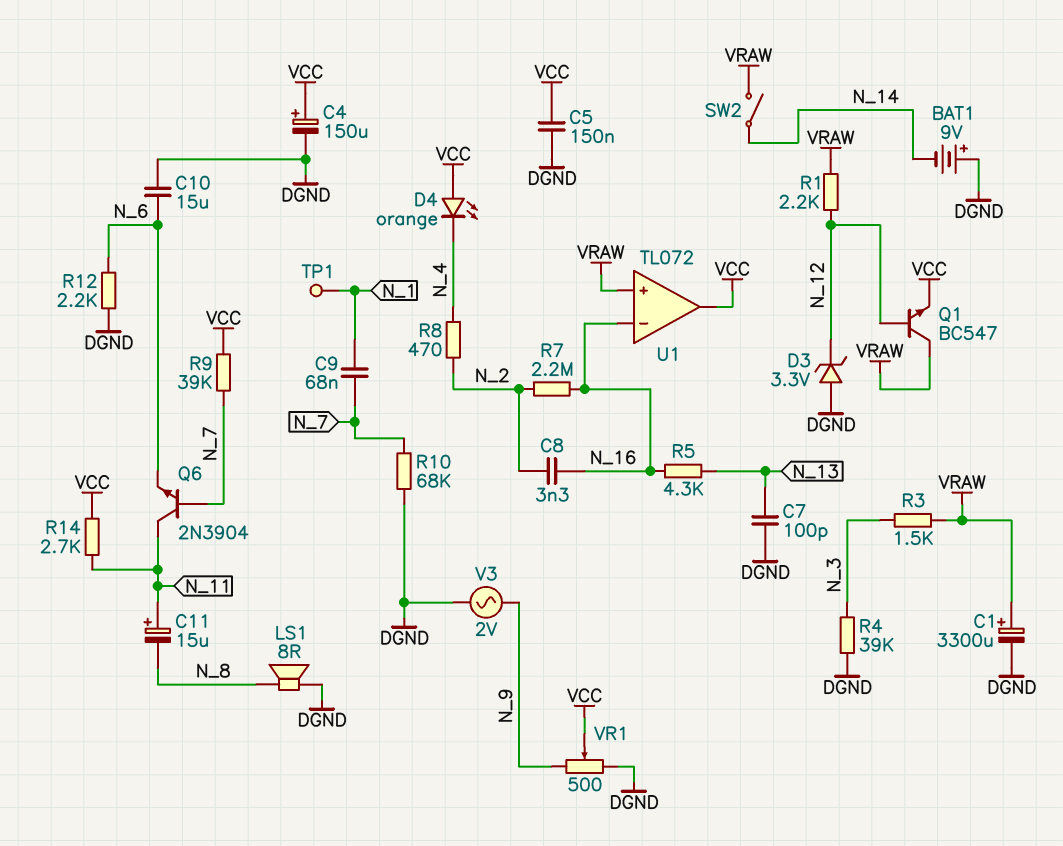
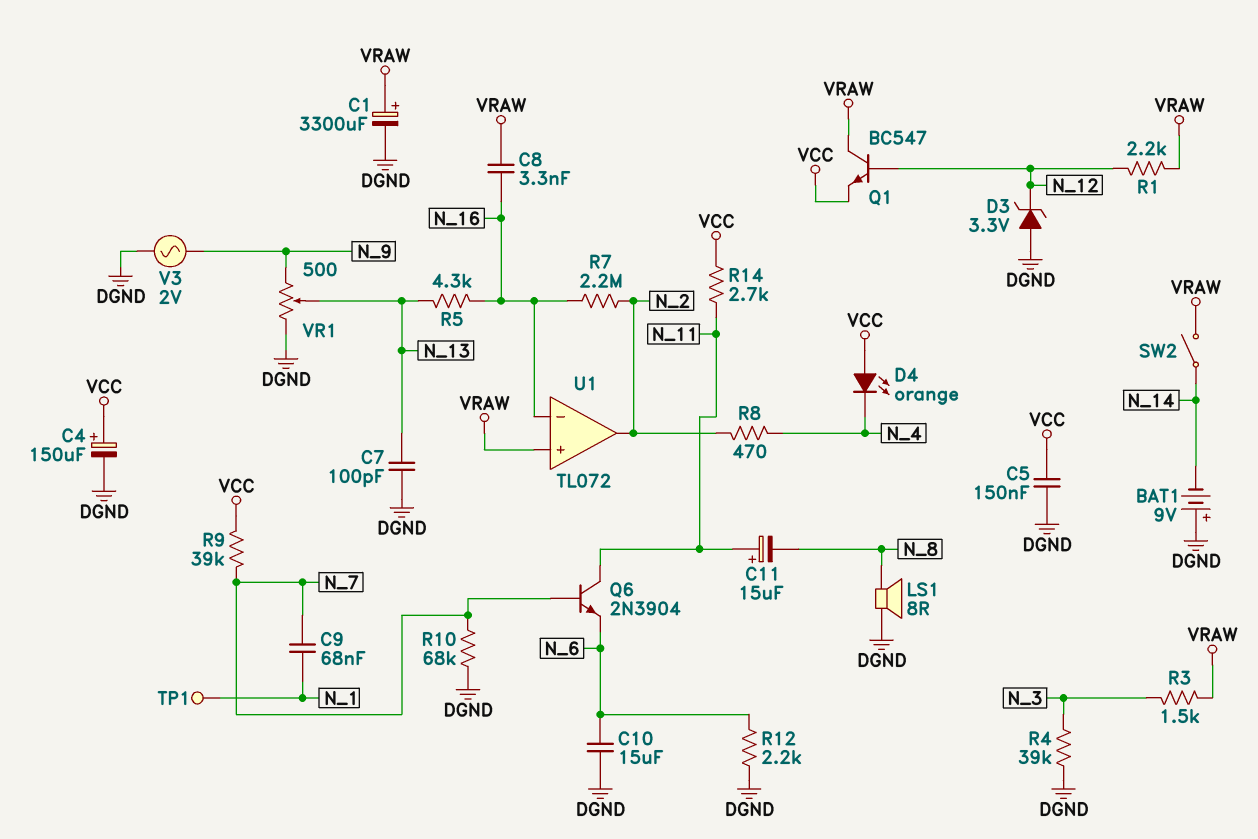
C8: 3.3nF (N_2, N_16) -> 3.3nF (N_16, VRAW)
U1 pin out: VCC -> N_2
VR1: 500 (DGND, N_9, wiper VCC) -> 500 (DGND, N_9, wiper N_13)

